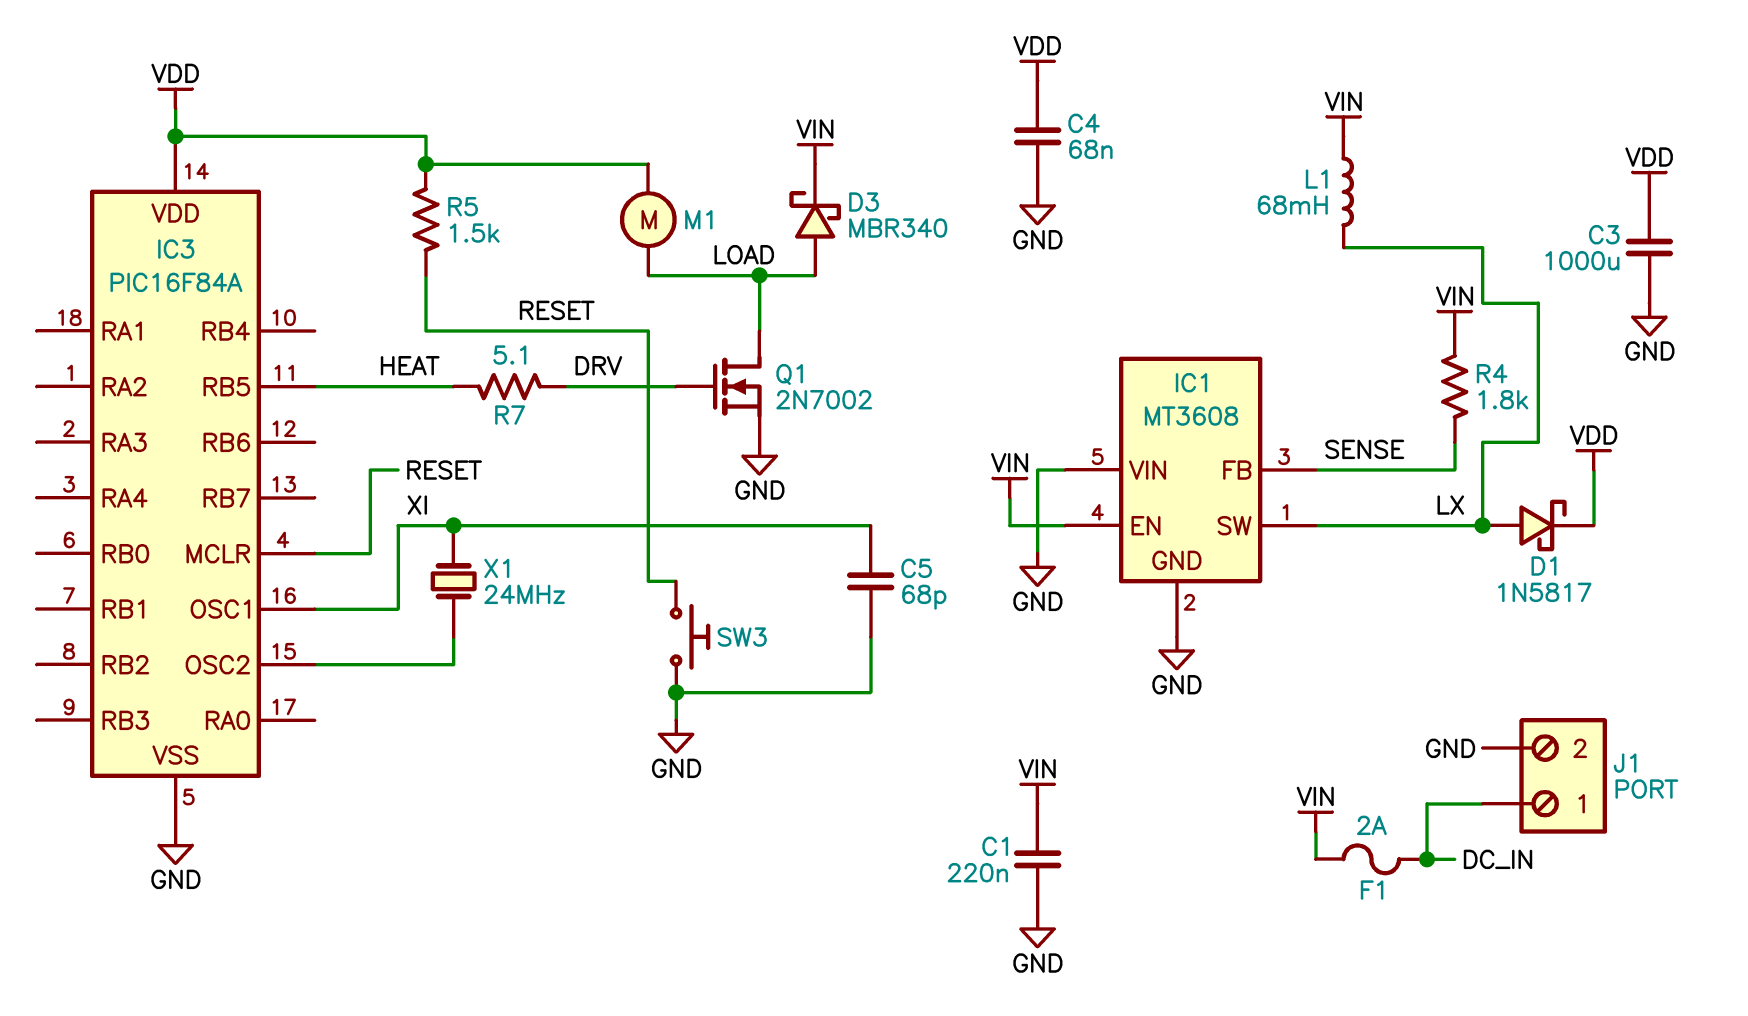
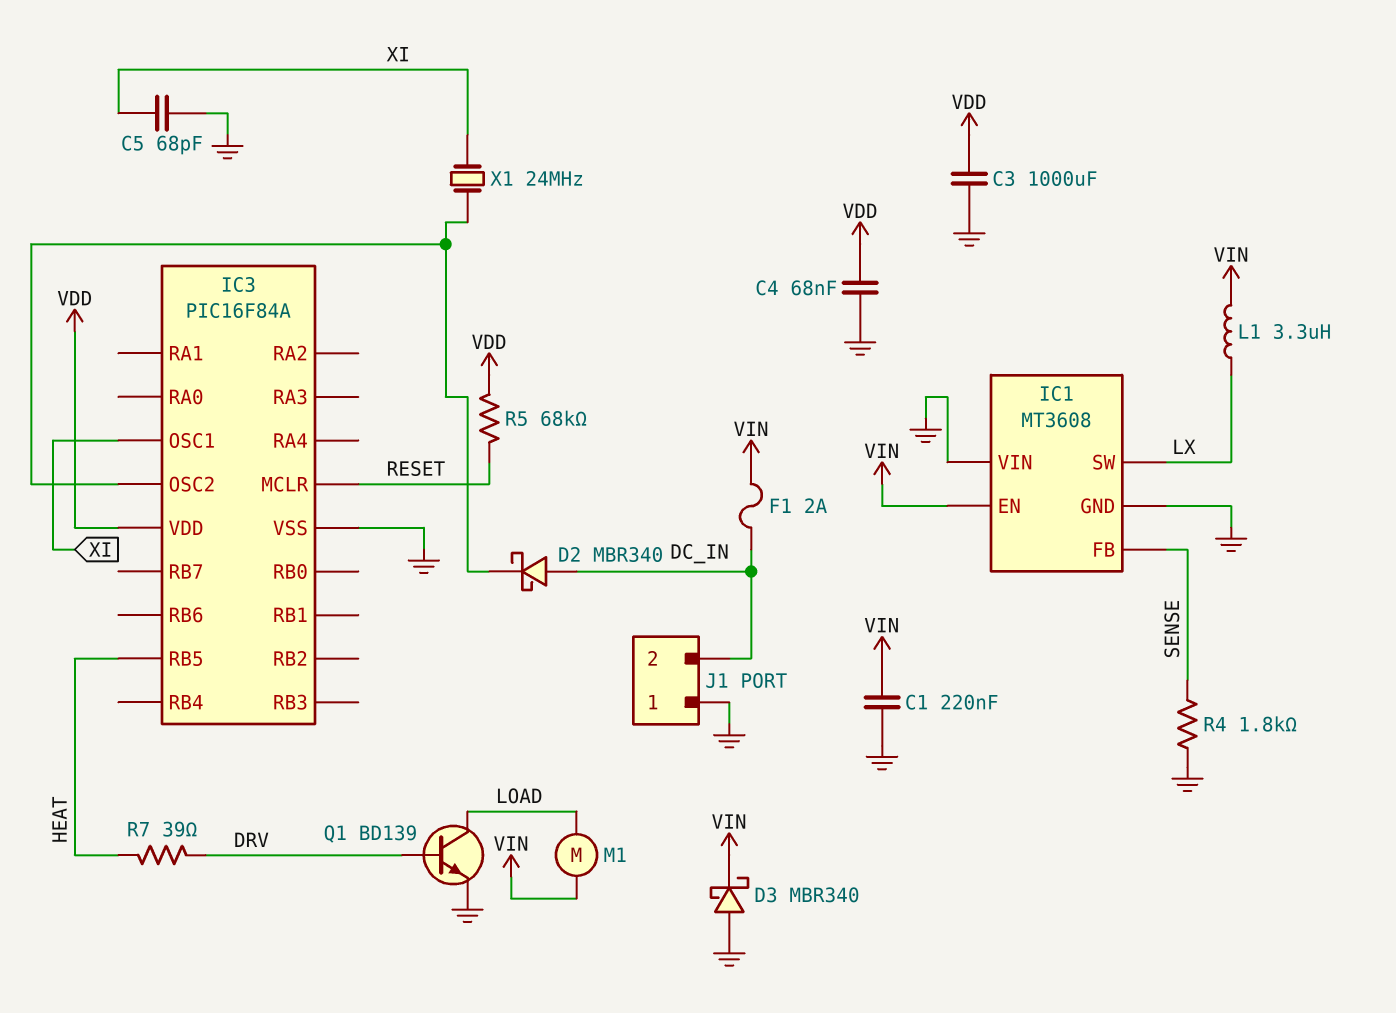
D1: schottky 1N5817 (A LX, K VDD) -> none
D2: none -> schottky MBR340 (A DC_IN, K IC3/OSC2)
D3: schottky MBR340 (A LOAD, K VIN) -> schottky MBR340 (A GND, K VIN)
J1 pin 1: DC_IN -> GND
J1 pin 2: GND -> DC_IN
L1: 68mH (LX, VIN) -> 3.3uH (LX, VIN)
M1: motor (LOAD, VDD) -> motor (LOAD, VIN)
Q1: NMOS 2N7002 (G DRV, D LOAD, S GND) -> NPN BD139 (B DRV, C LOAD, E GND)
R4: 1.8k (SENSE, VIN) -> 1.8k (GND, SENSE)
R5: 1.5k (RESET, VDD) -> 68k (RESET, VDD)
R7: 5.1 (DRV, HEAT) -> 39 (DRV, HEAT)
SW3: button (GND, RESET) -> none

